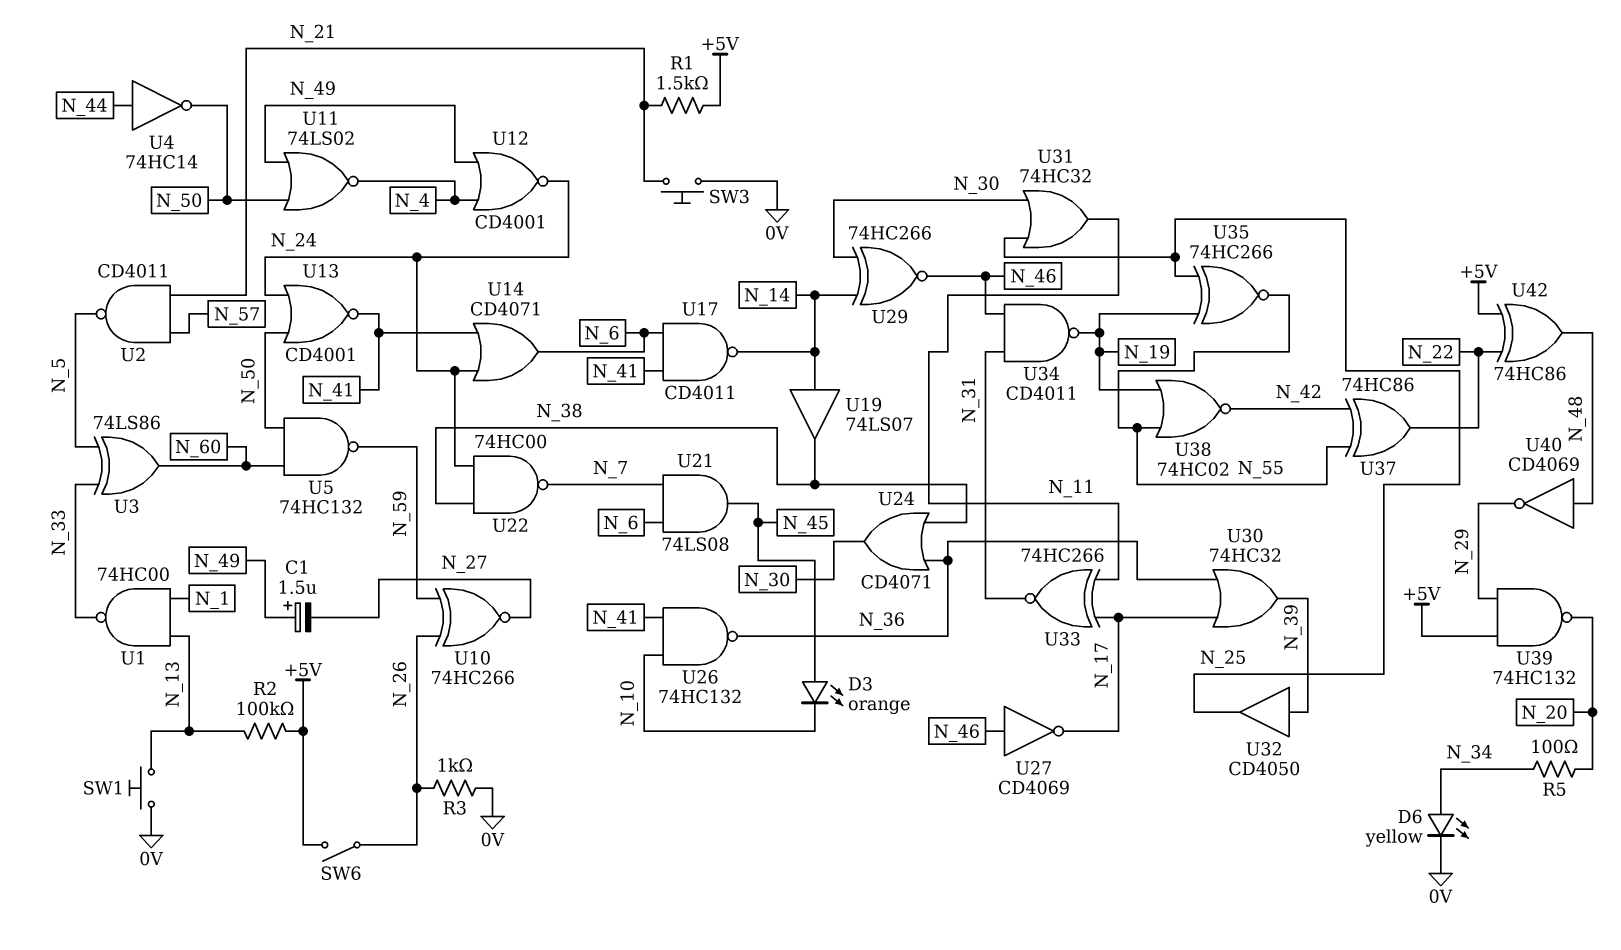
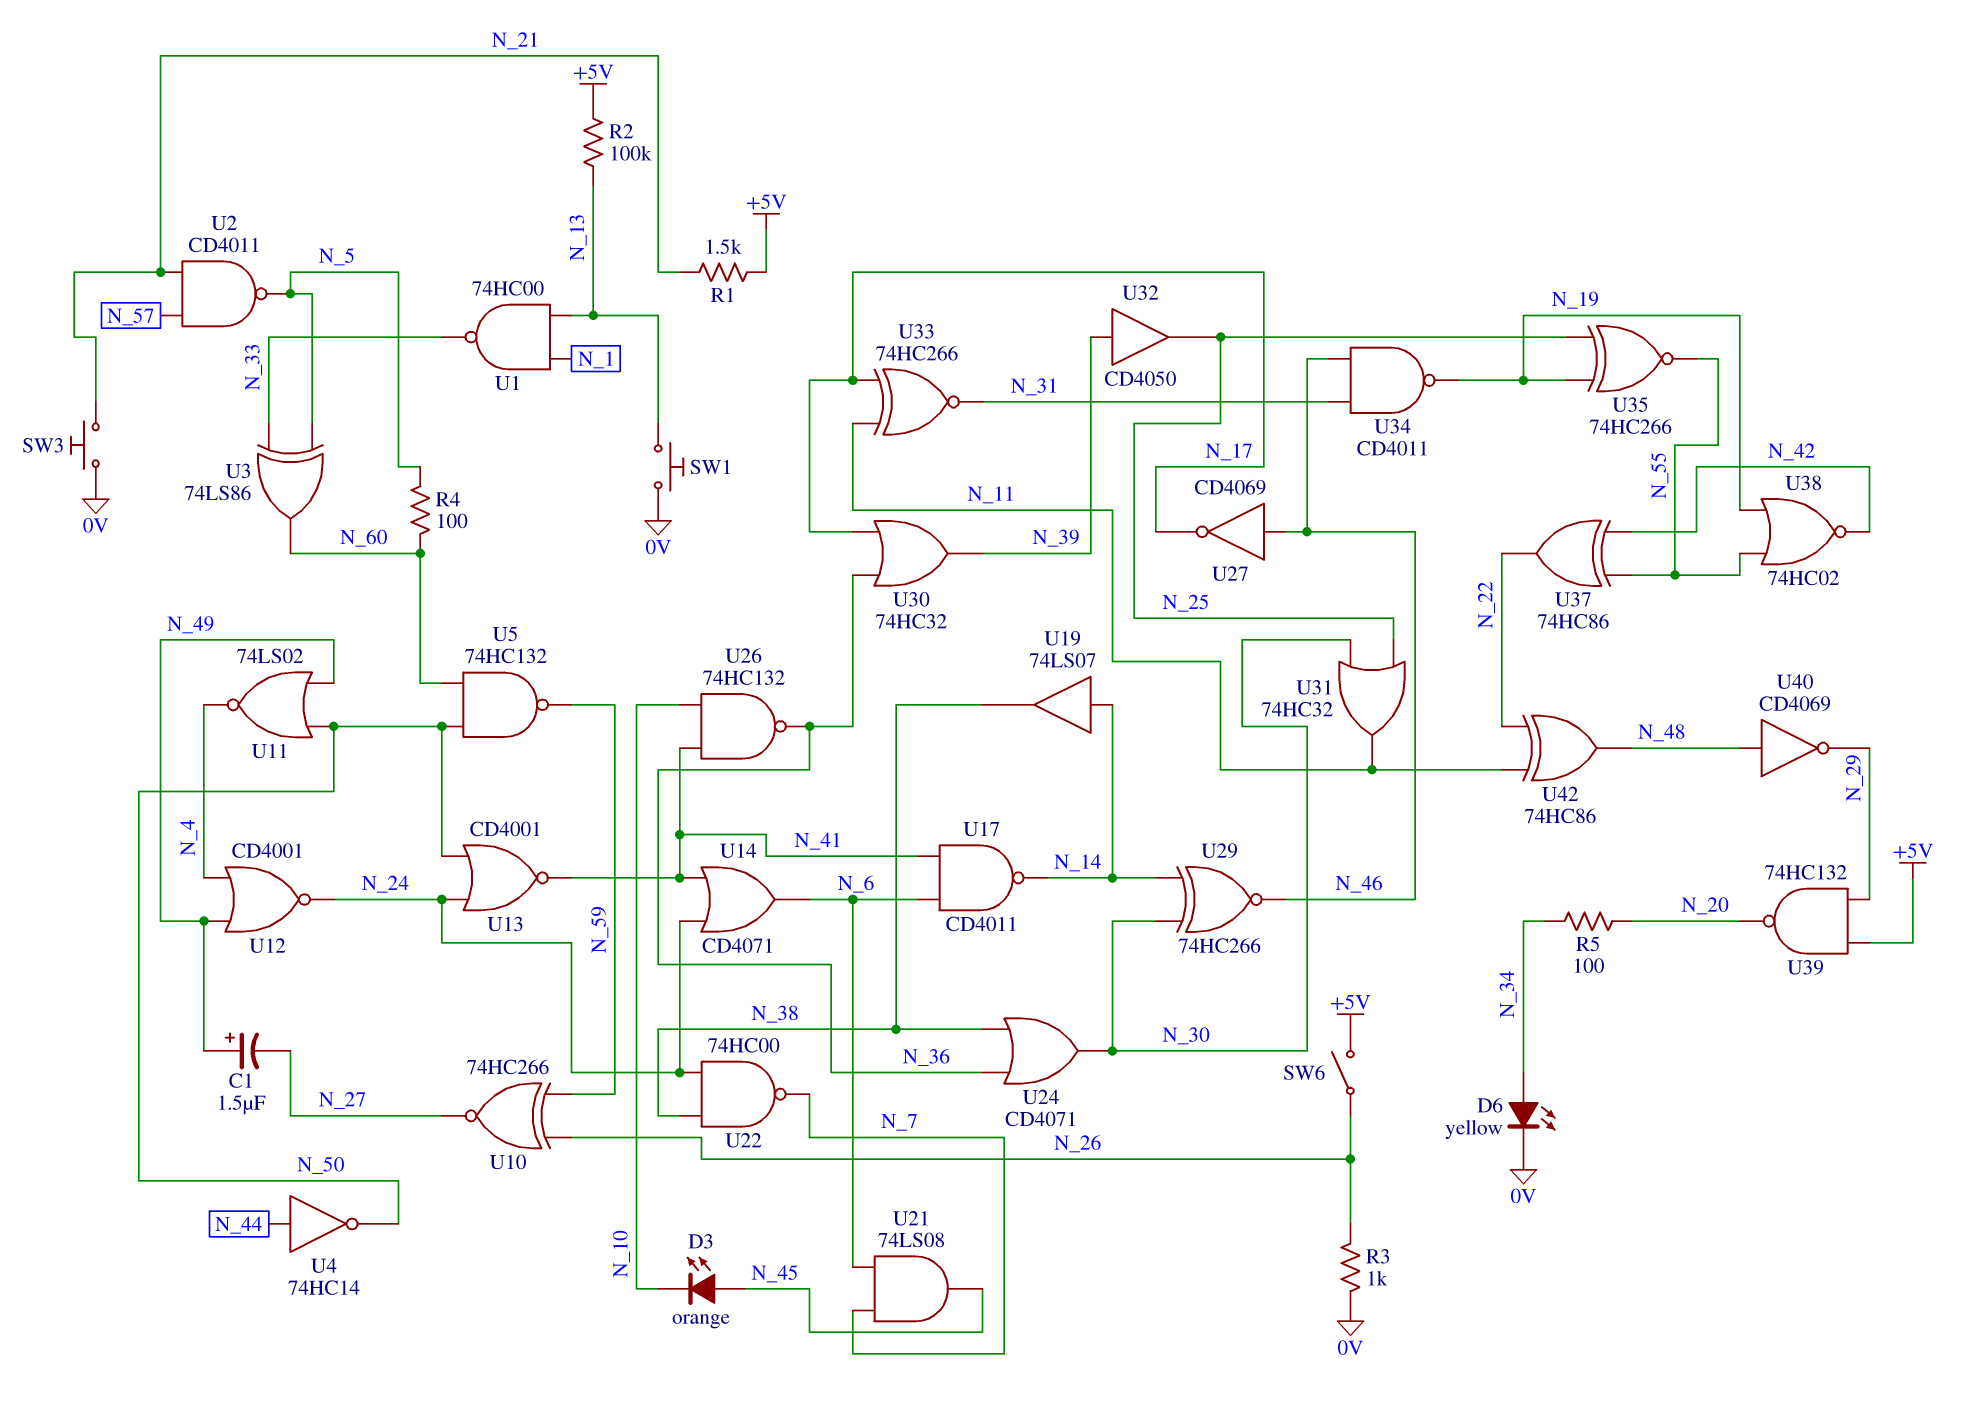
R4: none -> 100 (N_5, N_60)
U42: XOR 74HC86 (in +5V, in N_22, out N_48) -> XOR 74HC86 (in N_11, in N_22, out N_48)

